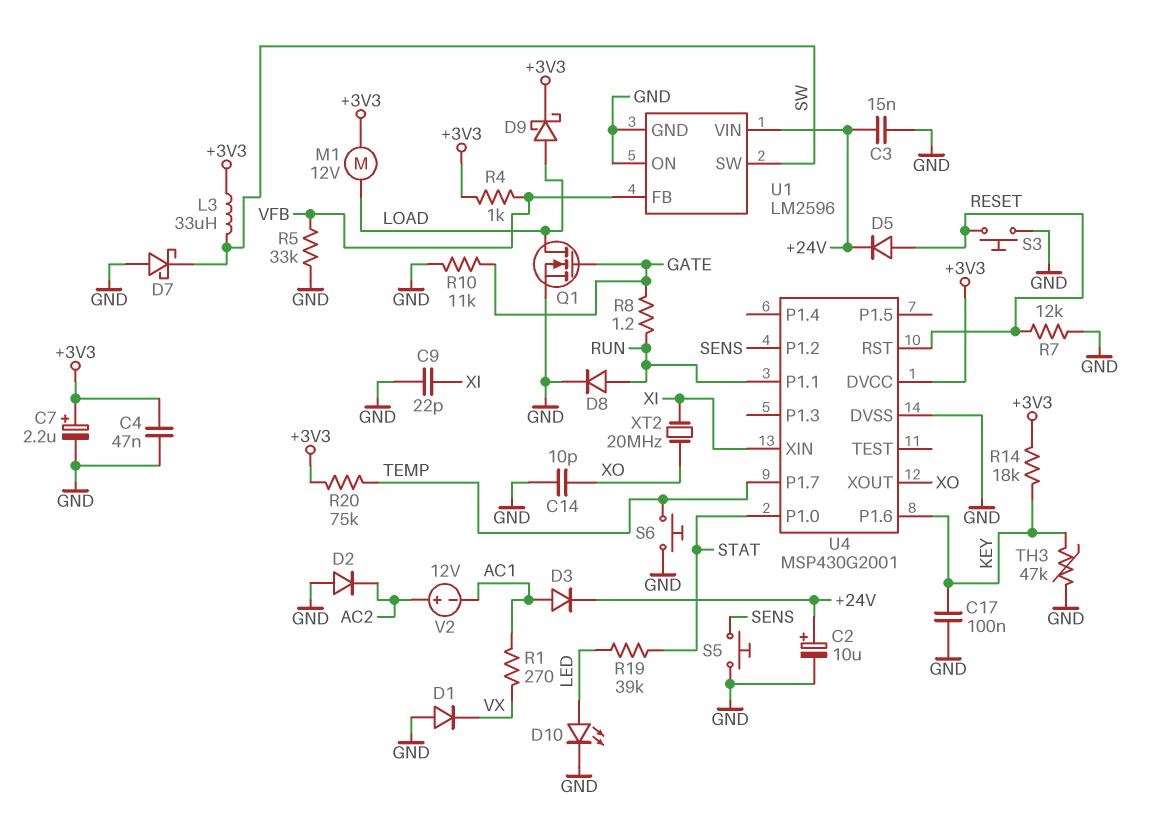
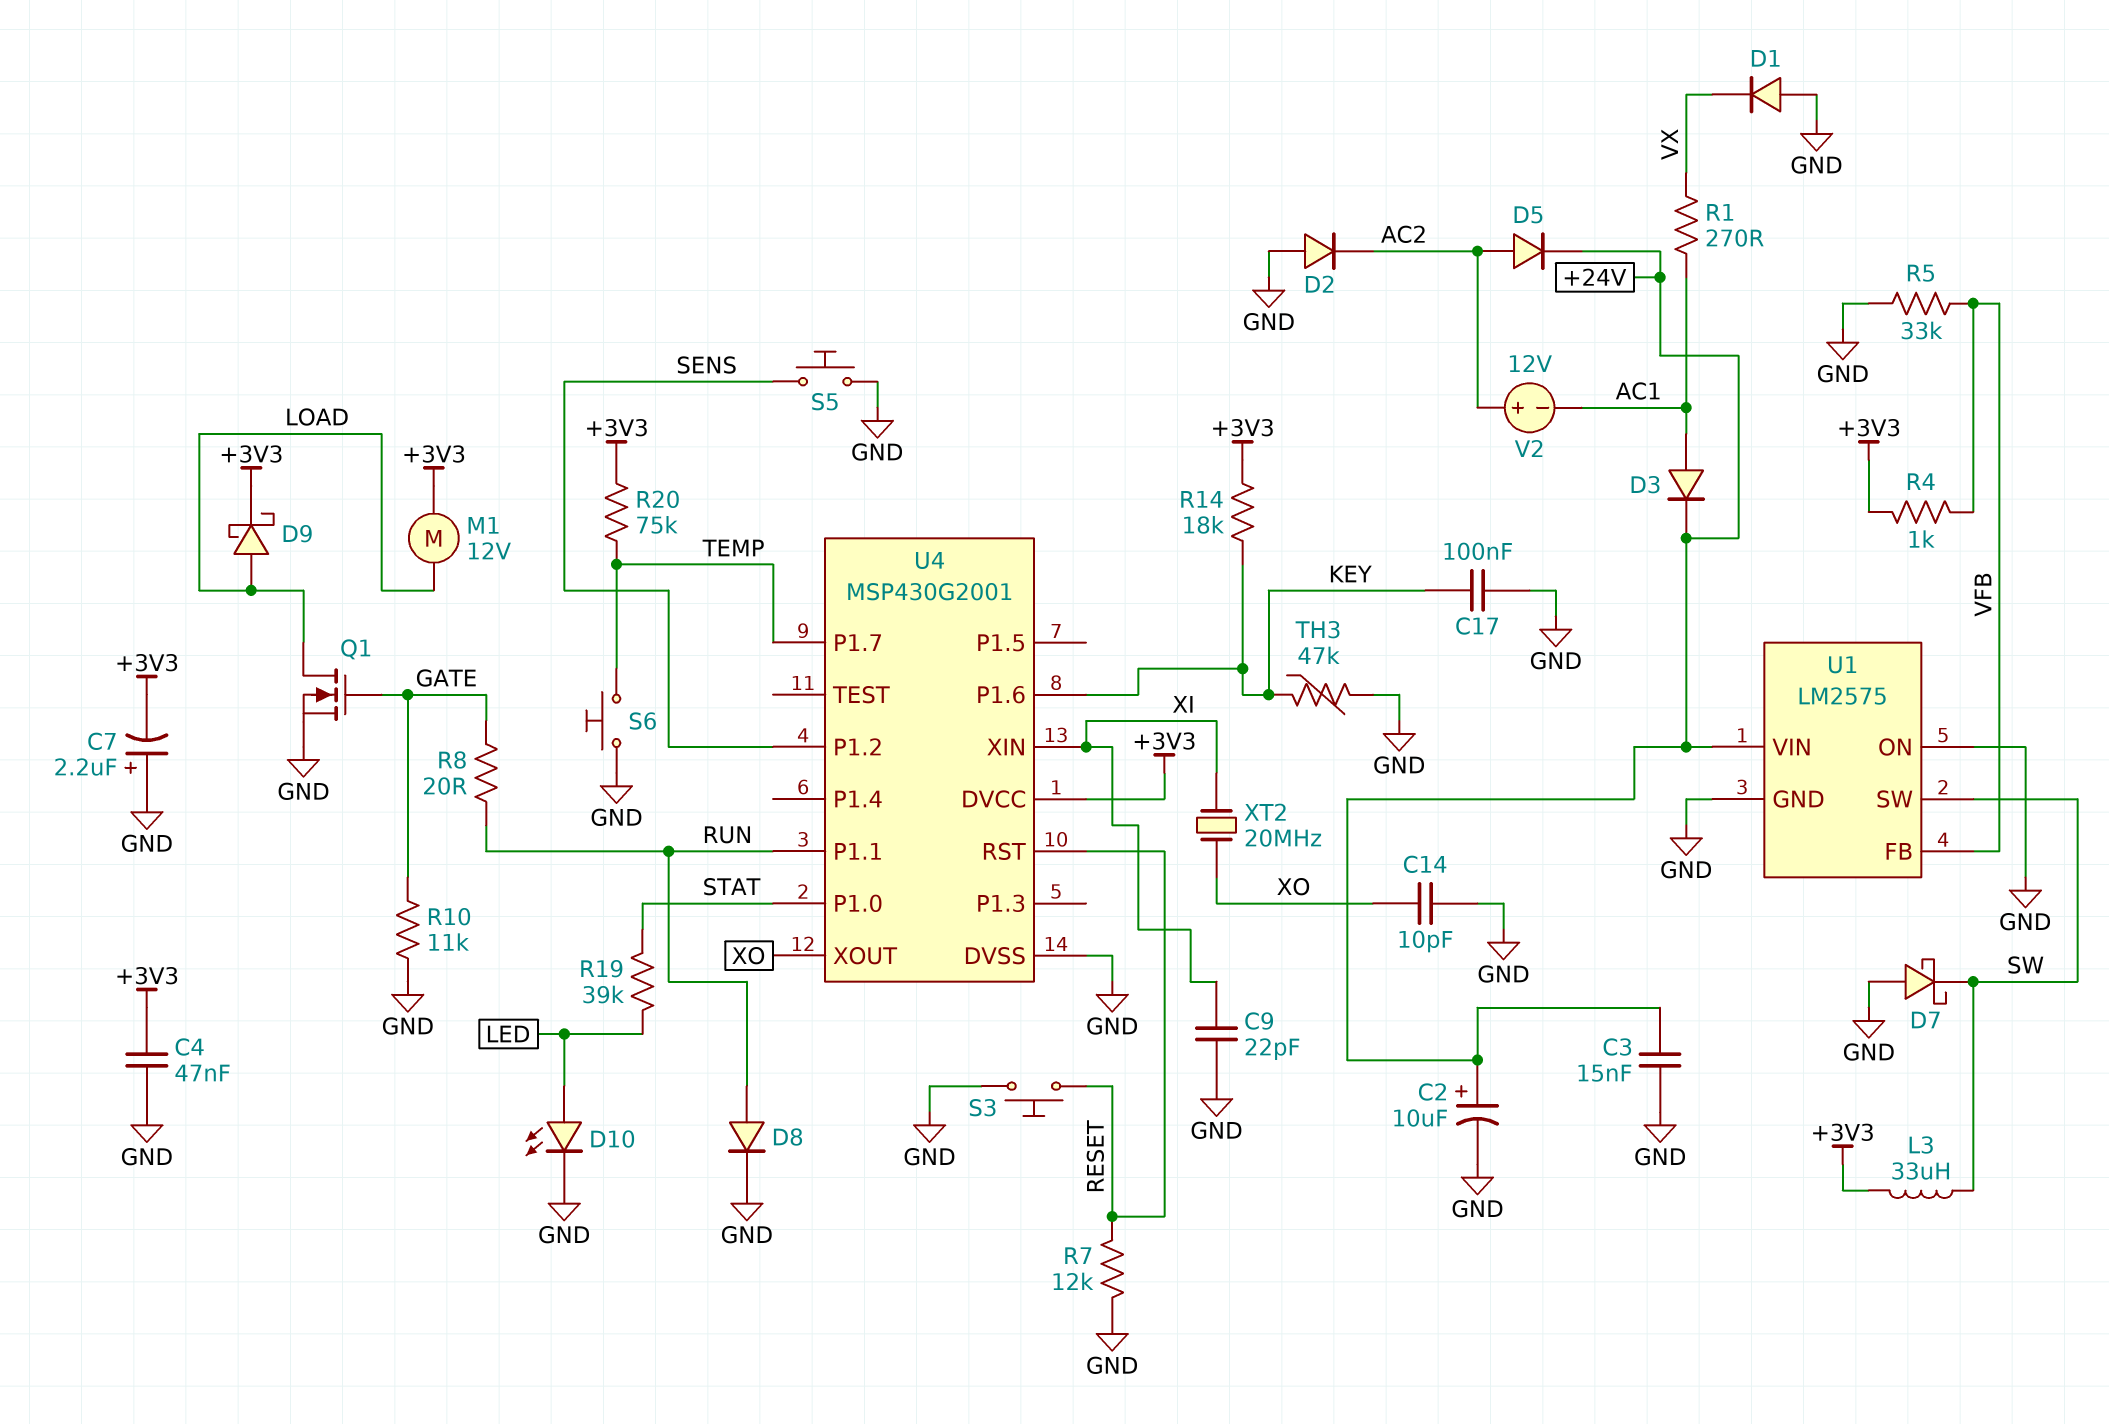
C7: 2.2uF (plus +3V3, minus GND) -> 2.2uF (plus GND, minus +3V3)
D5: diode (A RESET, K +24V) -> diode (A AC2, K +24V)
R8: 1.2 (GATE, RUN) -> 20 (GATE, RUN)
U1: LM2596 -> LM2575

